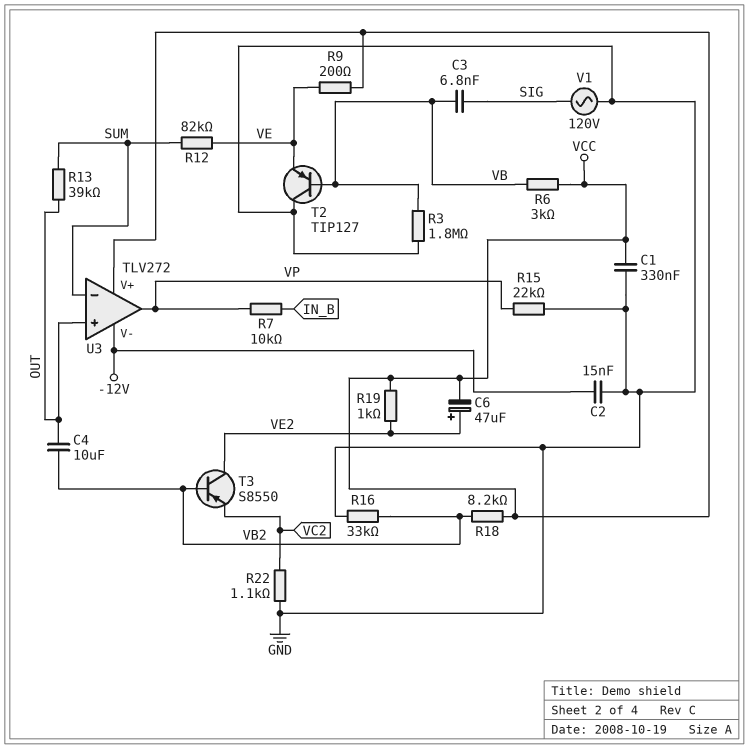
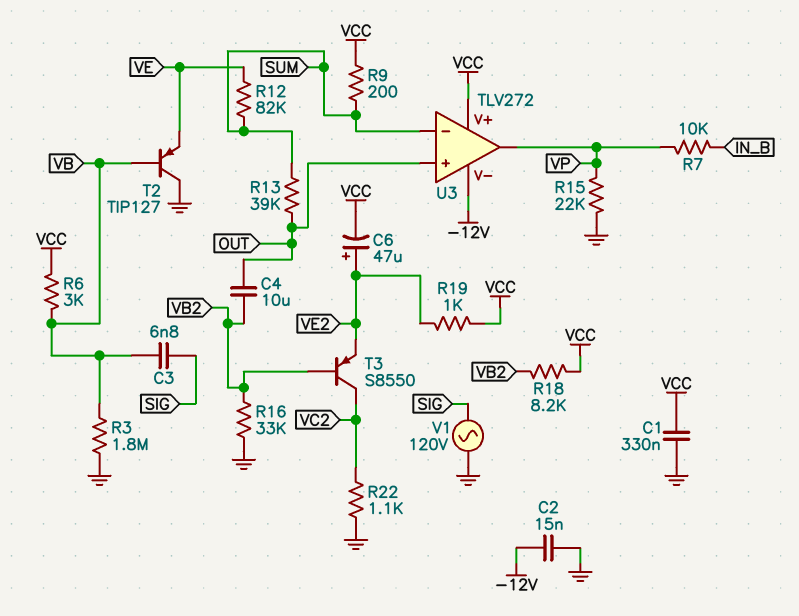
R9: 200 (VCC, VE) -> 200 (SUM, VCC)
T3: PNP S8550 (B VB2, C VE2, E VC2) -> PNP S8550 (B VB2, C VC2, E VE2)

